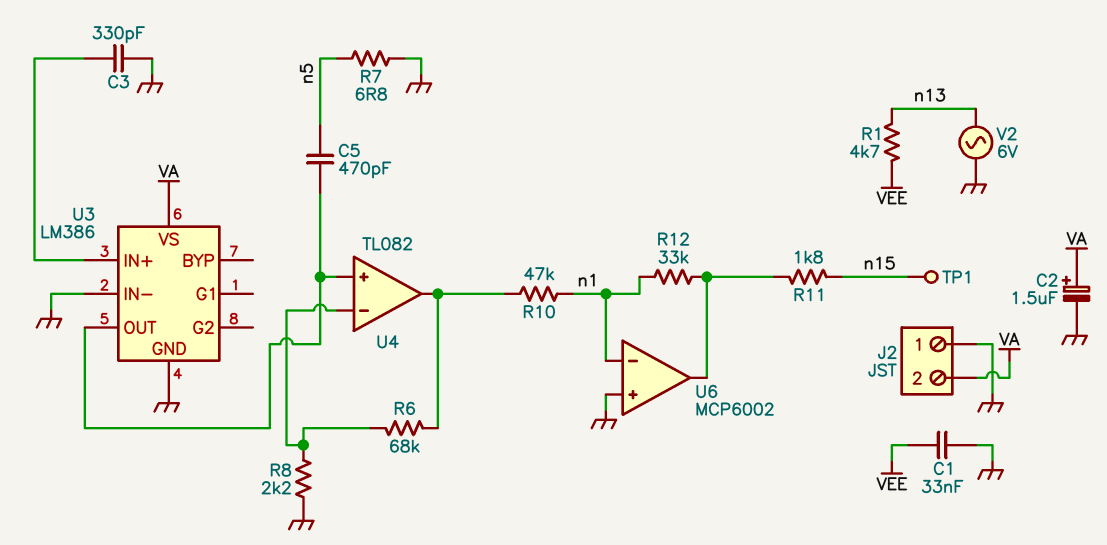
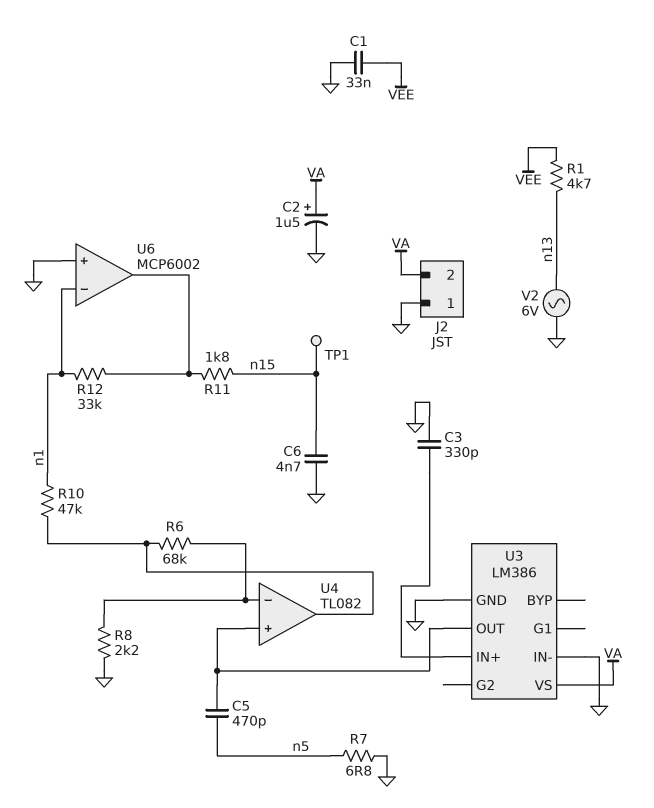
C6: none -> 4.7nF (GND, n15)

